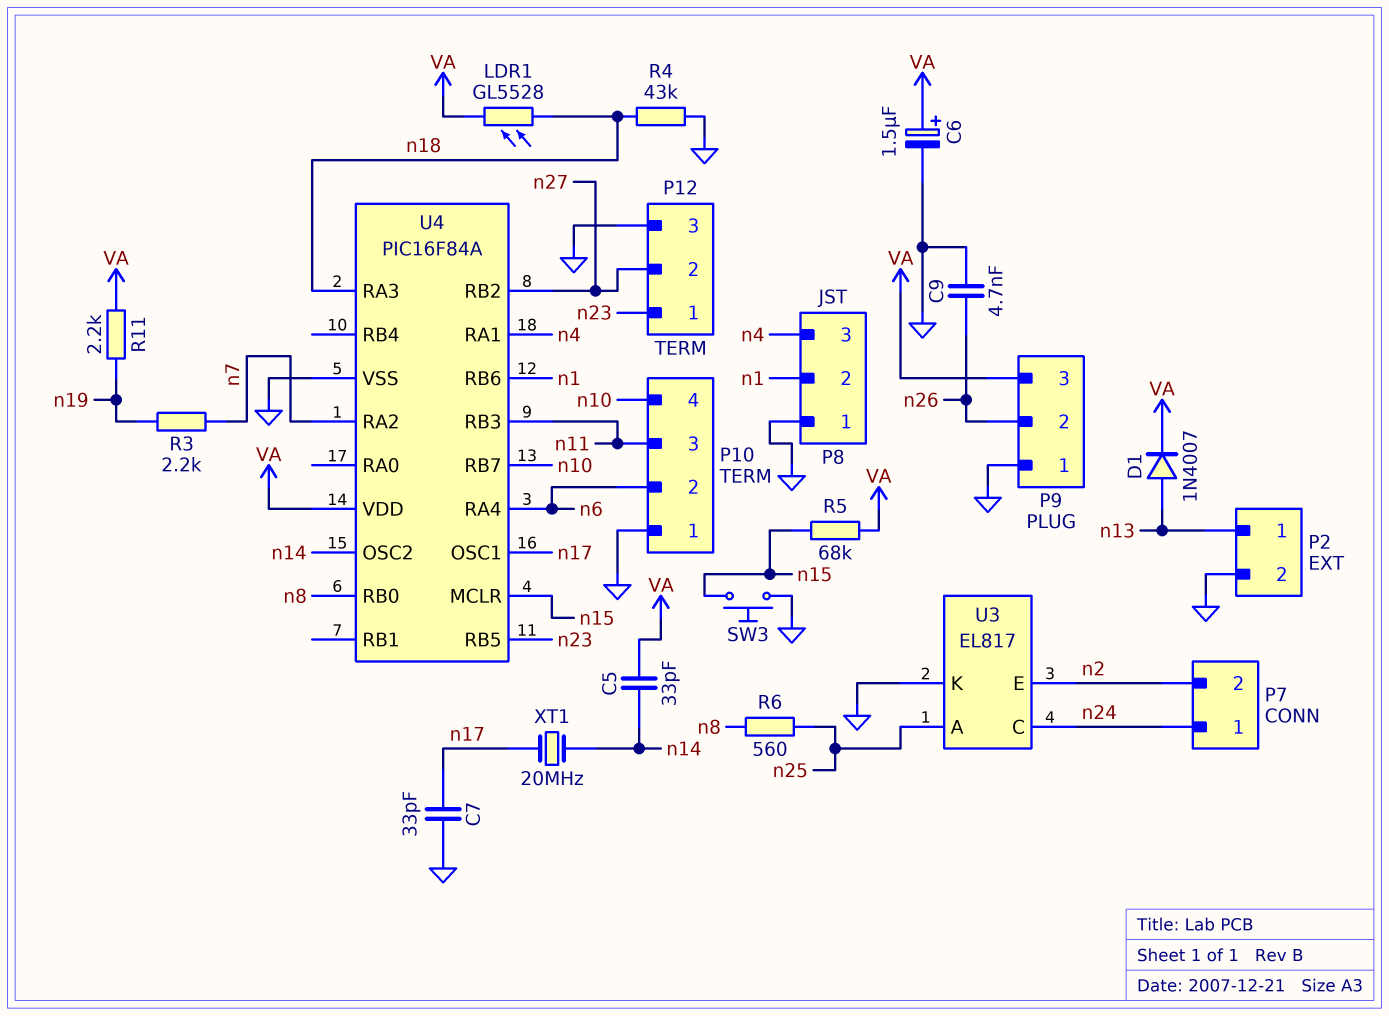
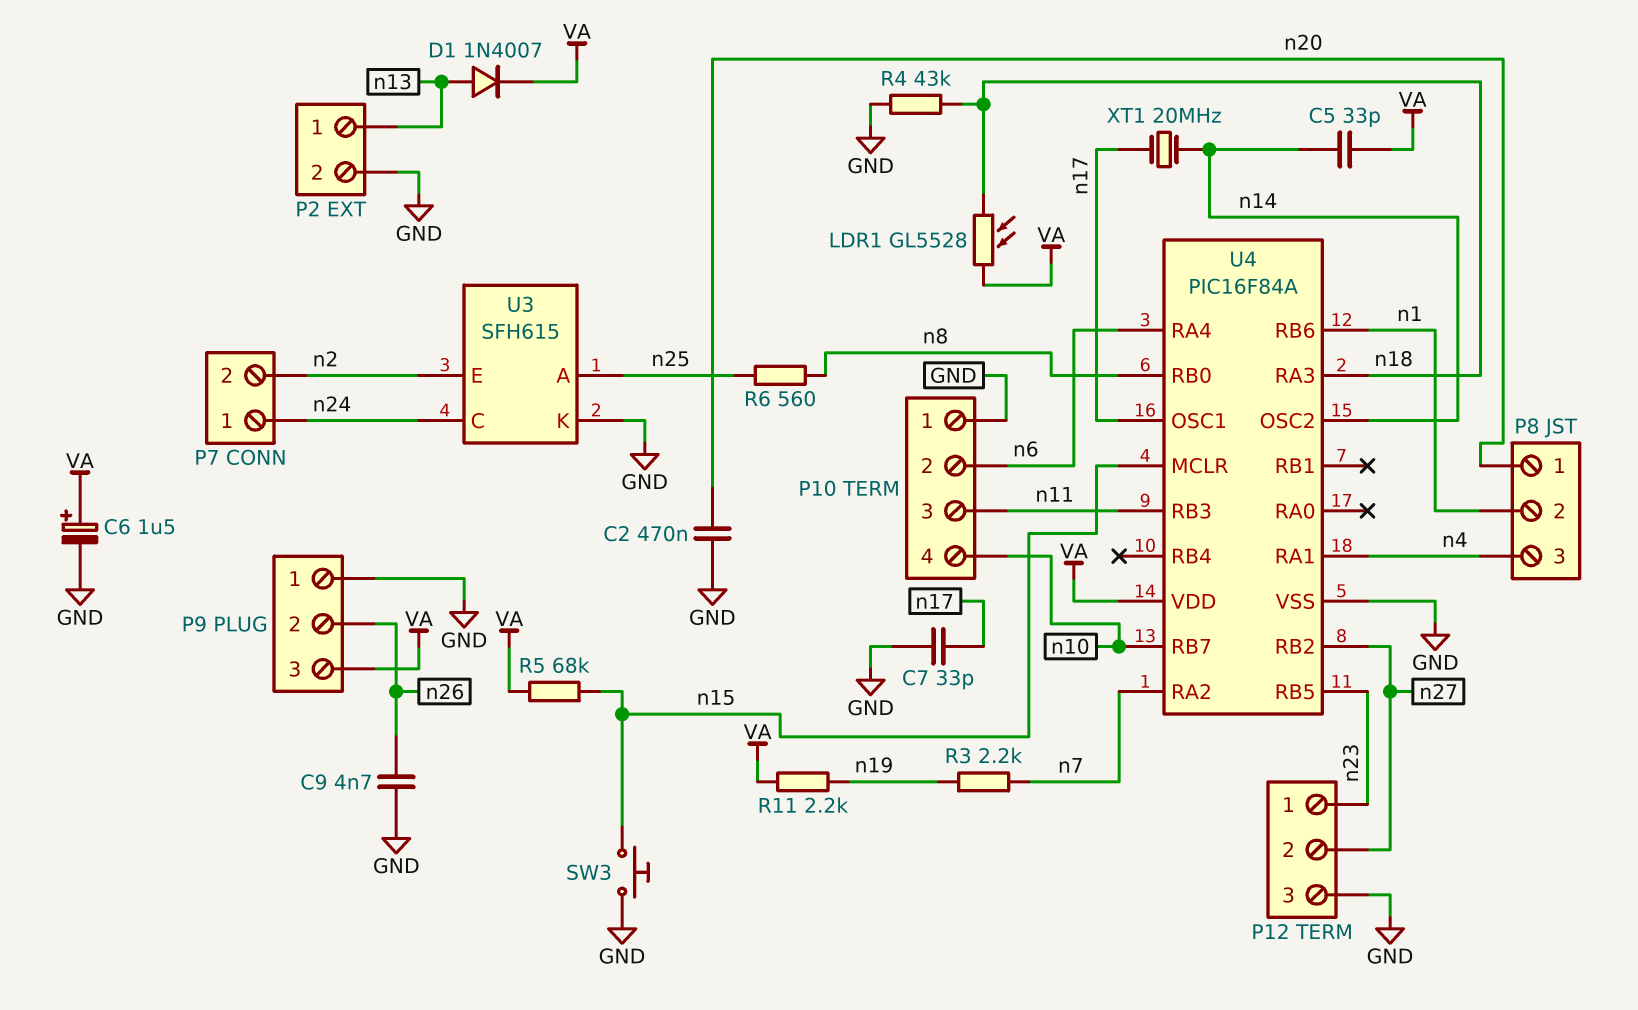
C2: none -> 470nF (GND, n20)
P8 pin 1: GND -> n20
U3: EL817 -> SFH615

